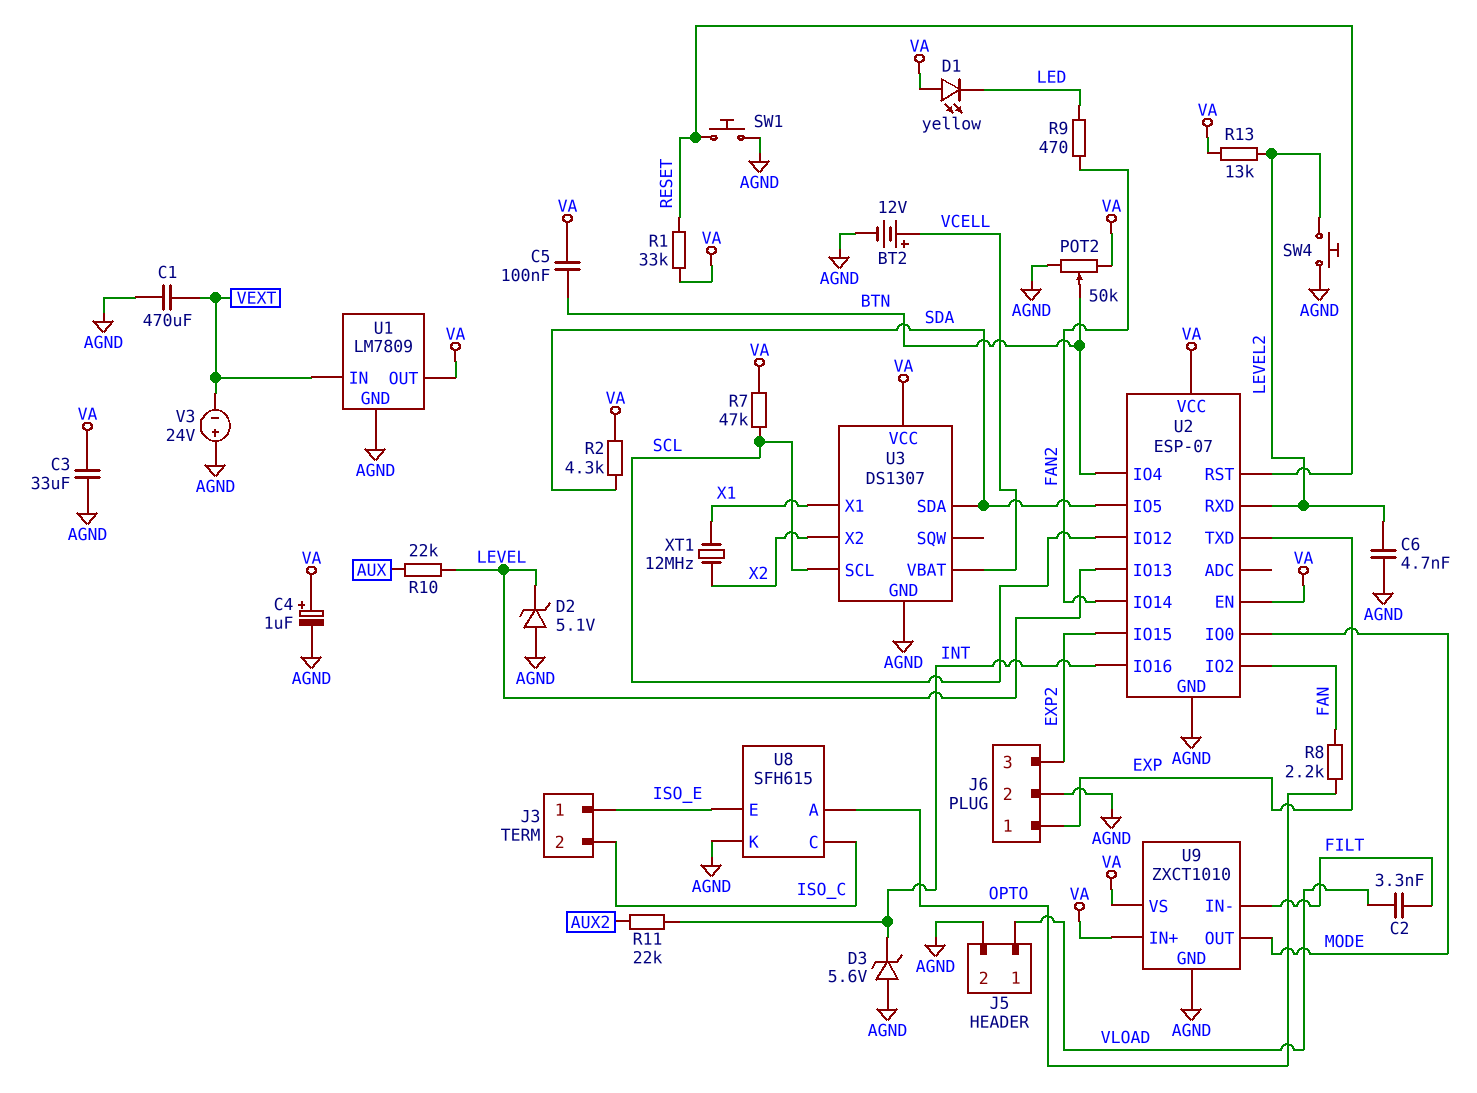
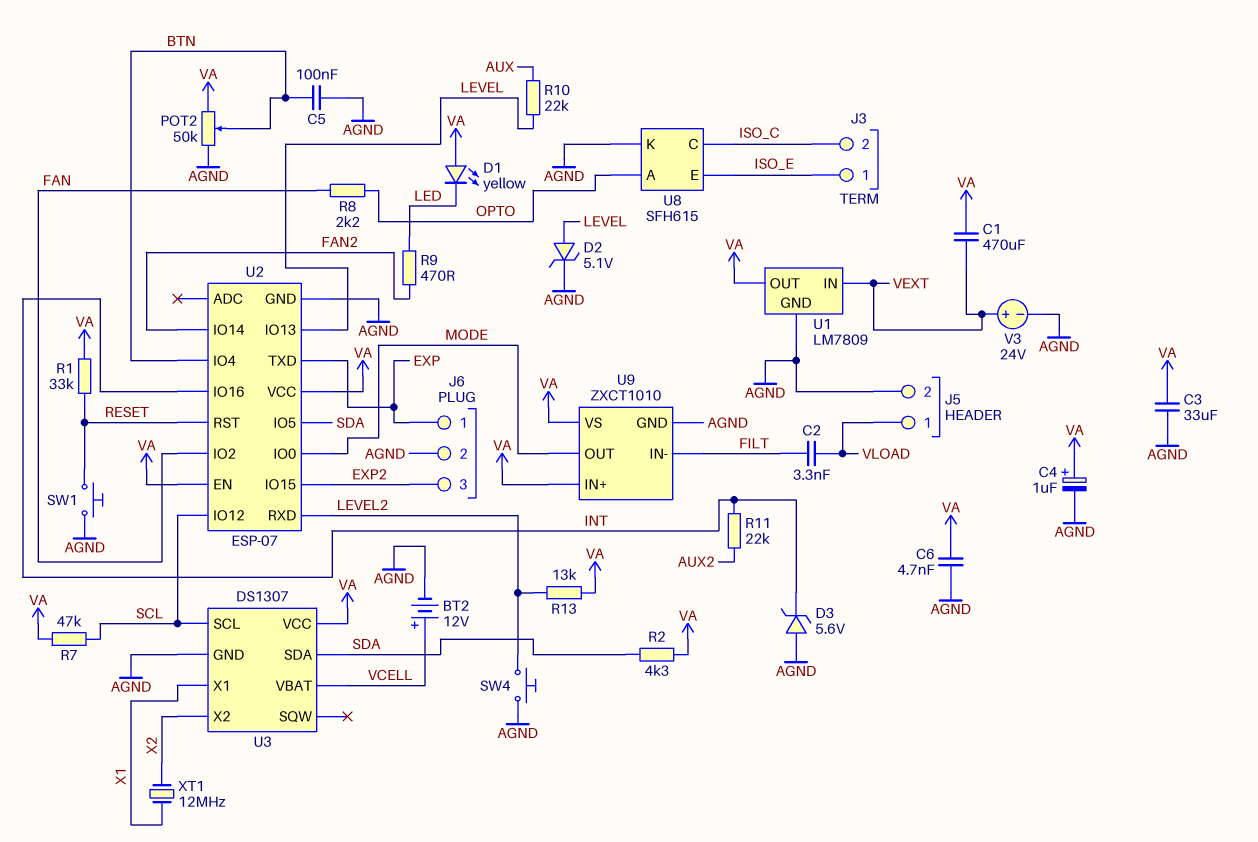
C1: 470uF (AGND, VEXT) -> 470uF (VA, VEXT)
C5: 100nF (BTN, VA) -> 100nF (AGND, BTN)
C6: 4.7nF (AGND, LEVEL2) -> 4.7nF (AGND, VA)
D2: zener 5.1V (A AGND, K LEVEL) -> zener 5.1V (A LEVEL, K AGND)
V3: 24V (plus AGND, minus VEXT) -> 24V (plus VEXT, minus AGND)

